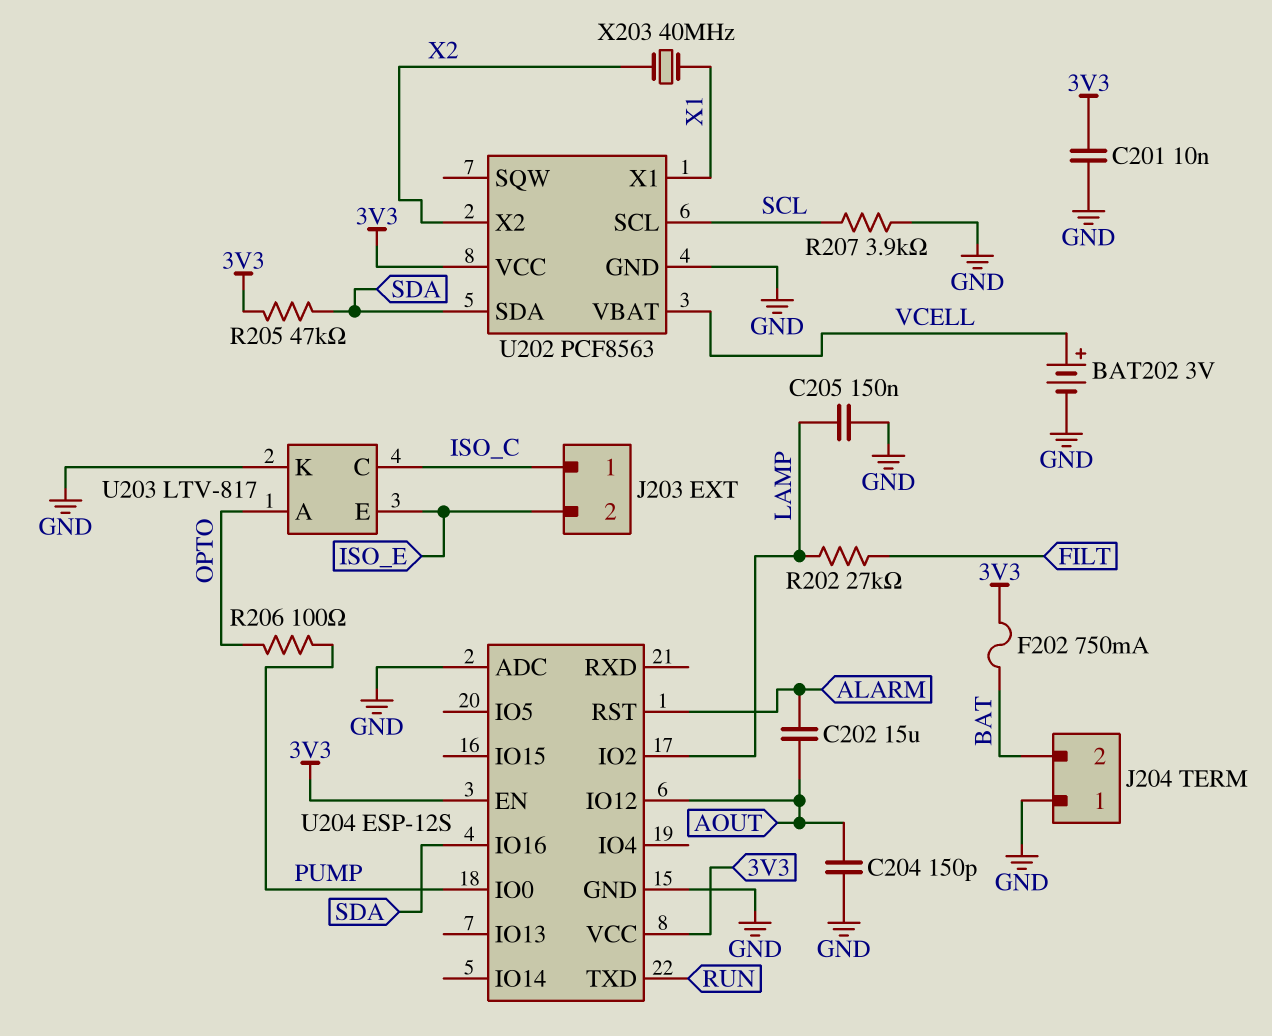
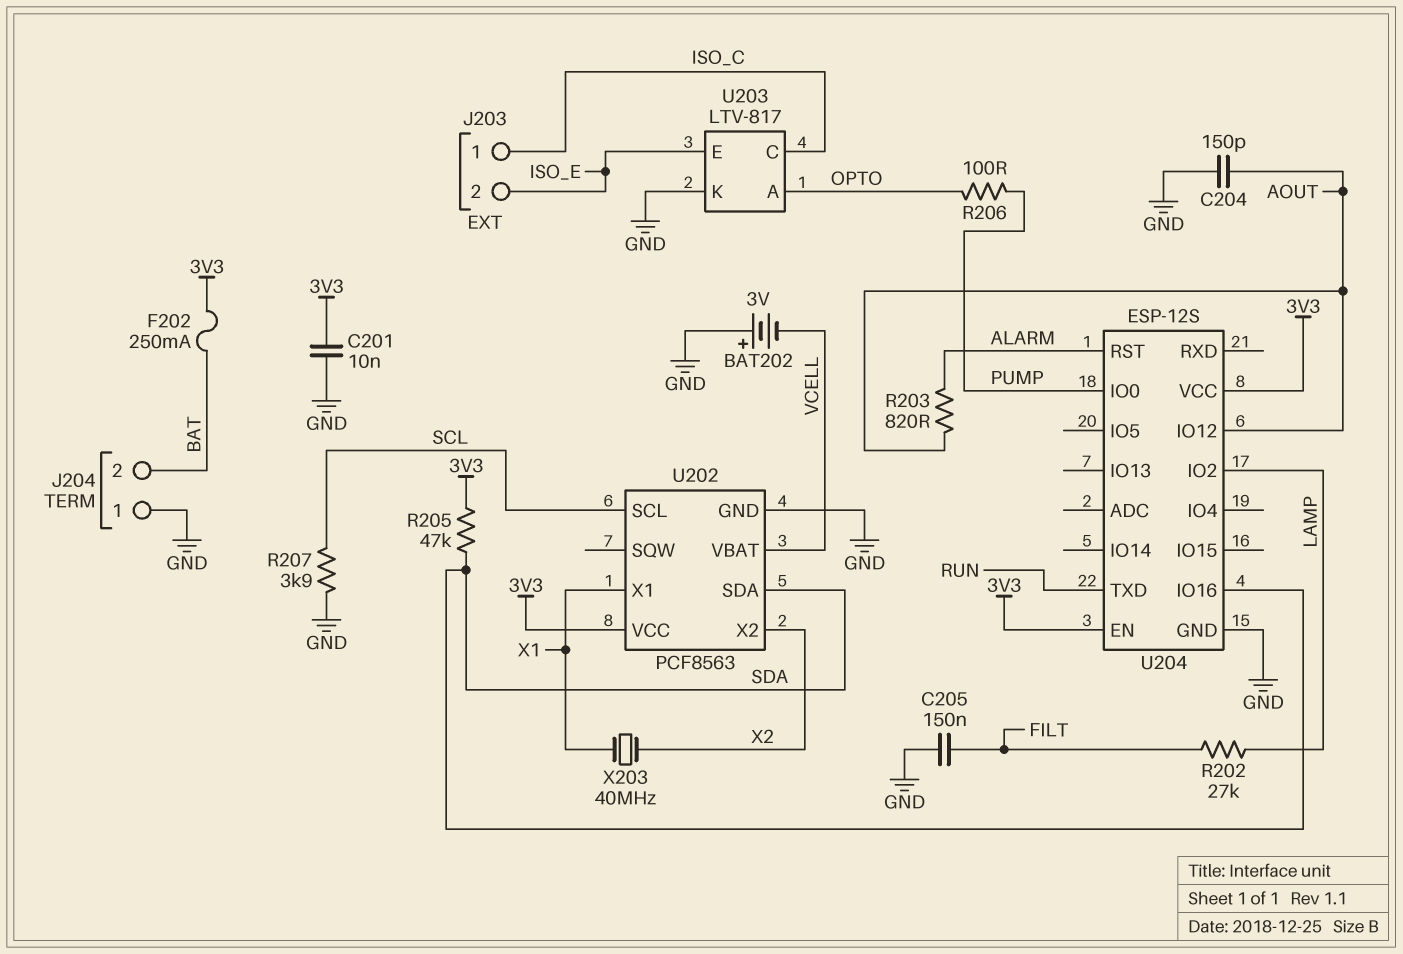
BAT202: 3V (plus VCELL, minus GND) -> 3V (plus GND, minus VCELL)
C202: 15uF (ALARM, AOUT) -> none
C205: 150nF (GND, LAMP) -> 150nF (FILT, GND)
F202: 750mA (3V3, BAT) -> 250mA (3V3, BAT)
R203: none -> 820 (ALARM, AOUT)
U204 pin ADC: GND -> none

